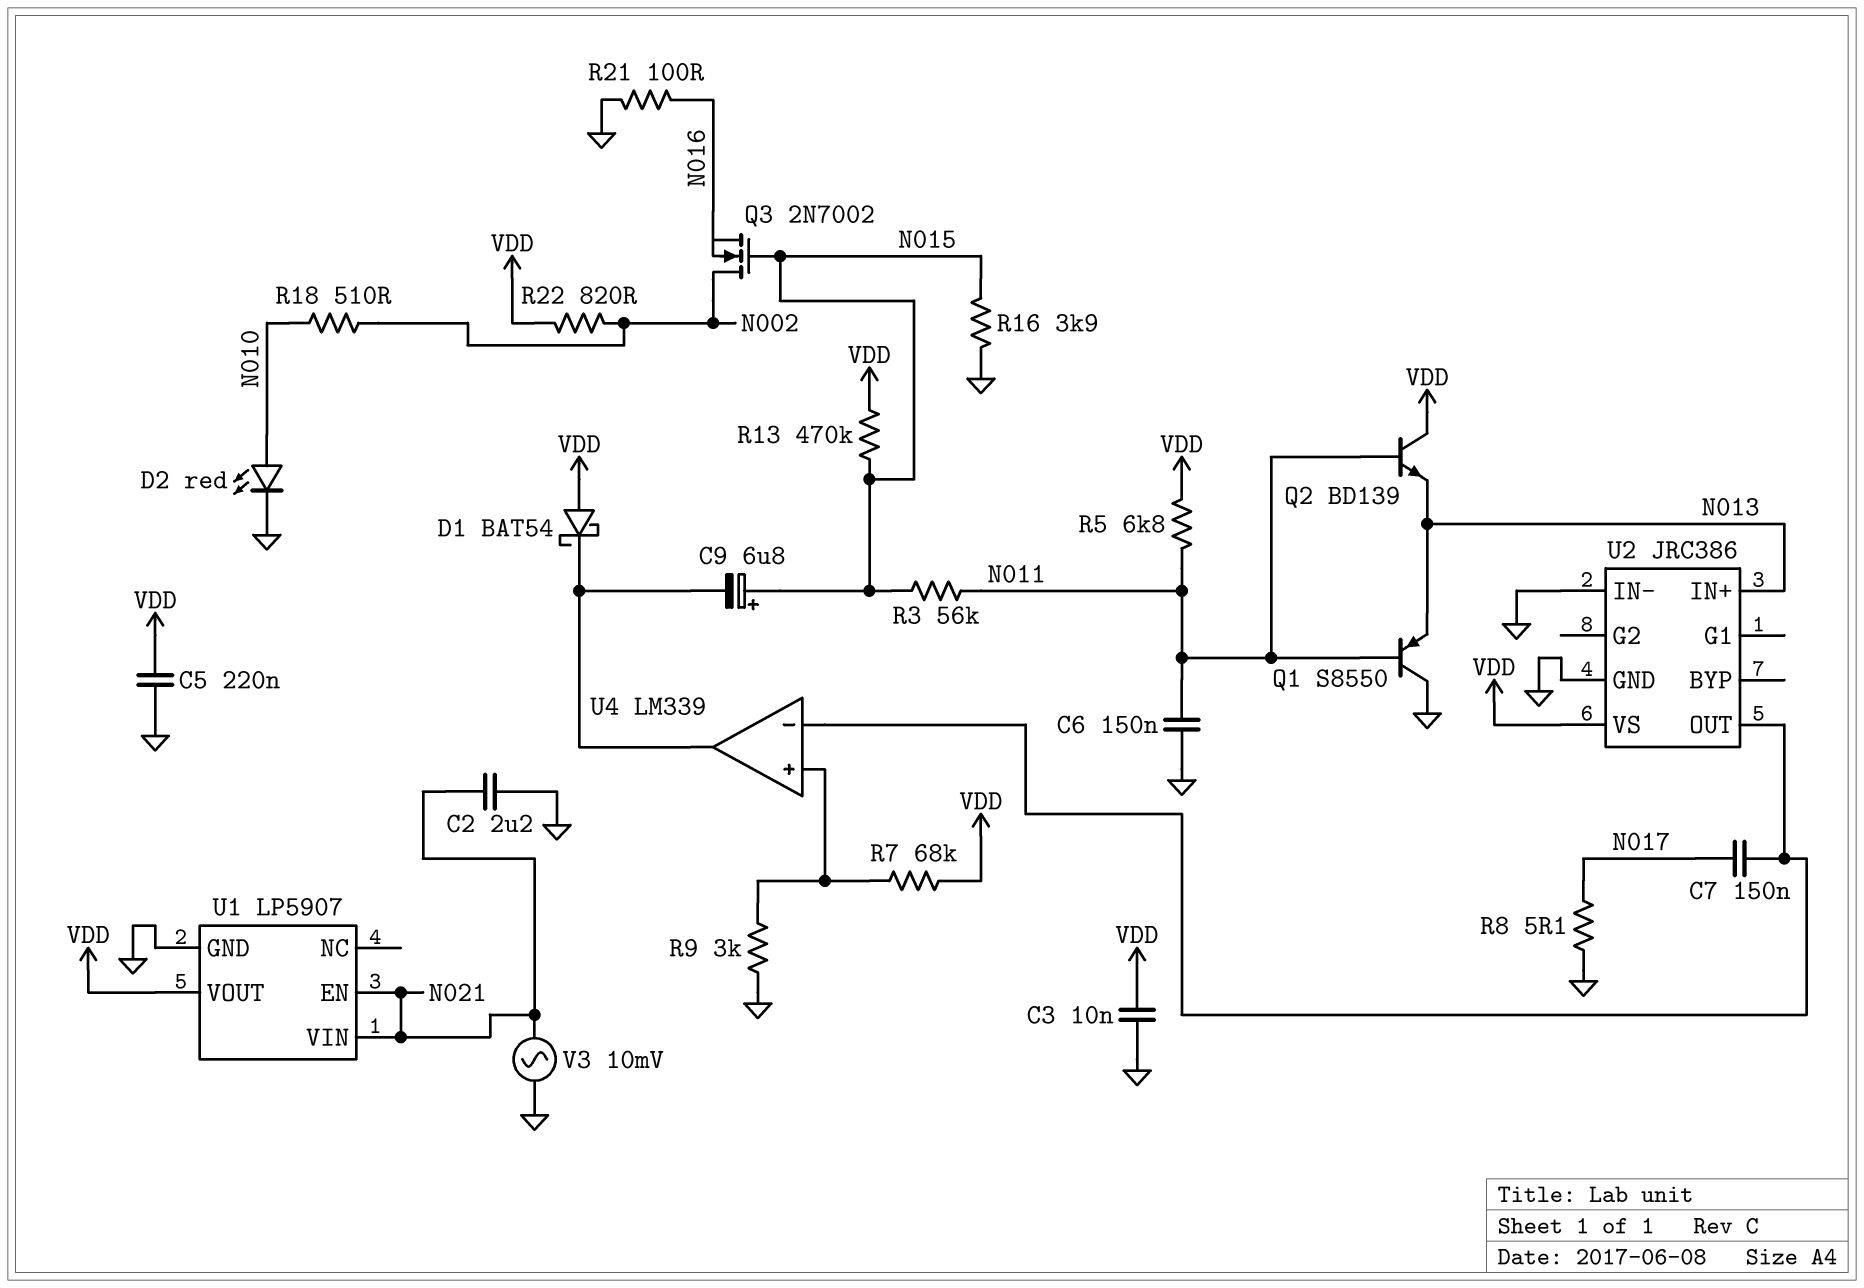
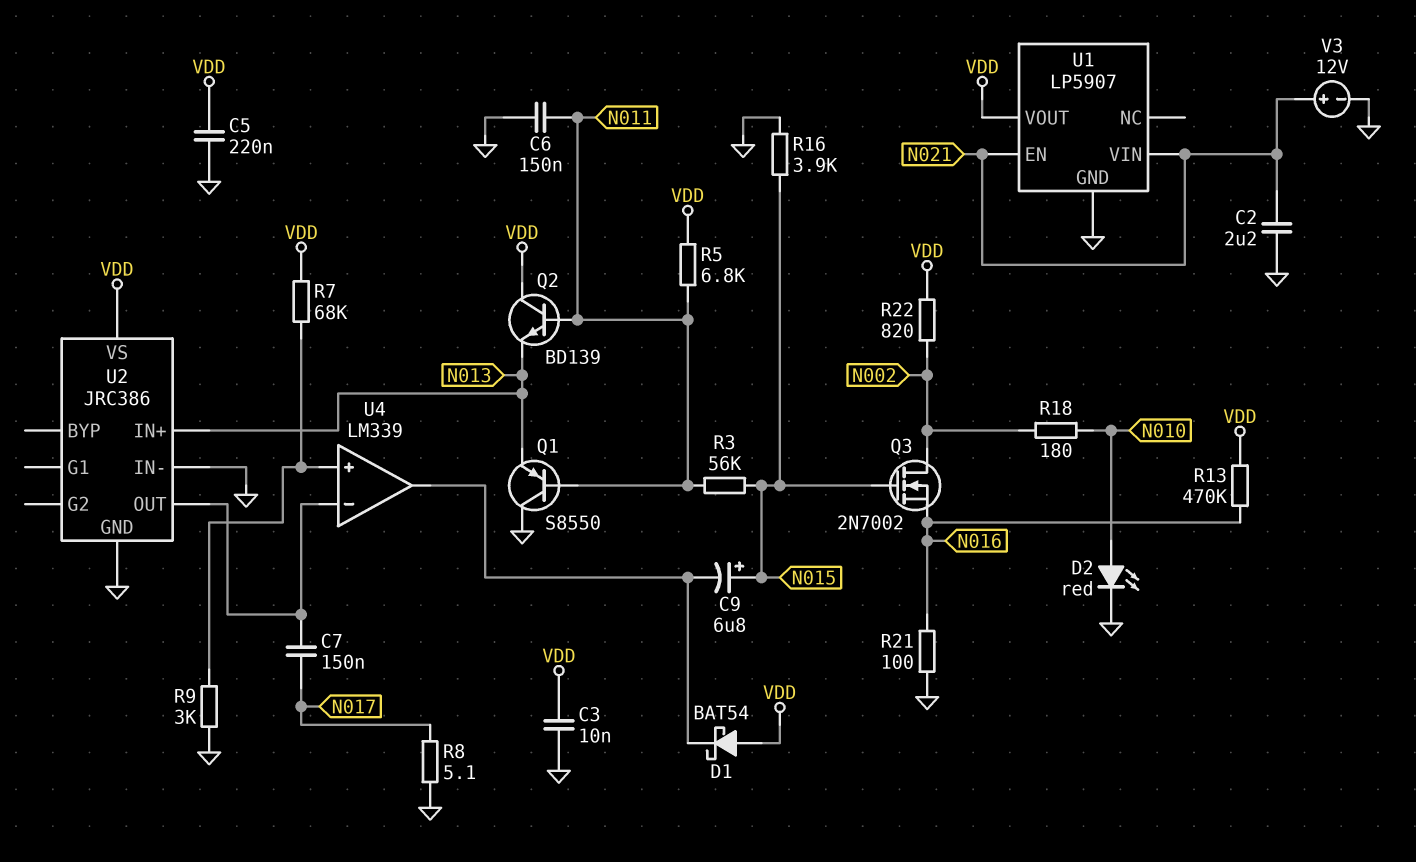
R13: 470k (N015, VDD) -> 470k (N016, VDD)
R18: 510 (N002, N010) -> 180 (N002, N010)
V3: AC 10mV (GND, N021) -> 12V (plus N021, minus GND)

